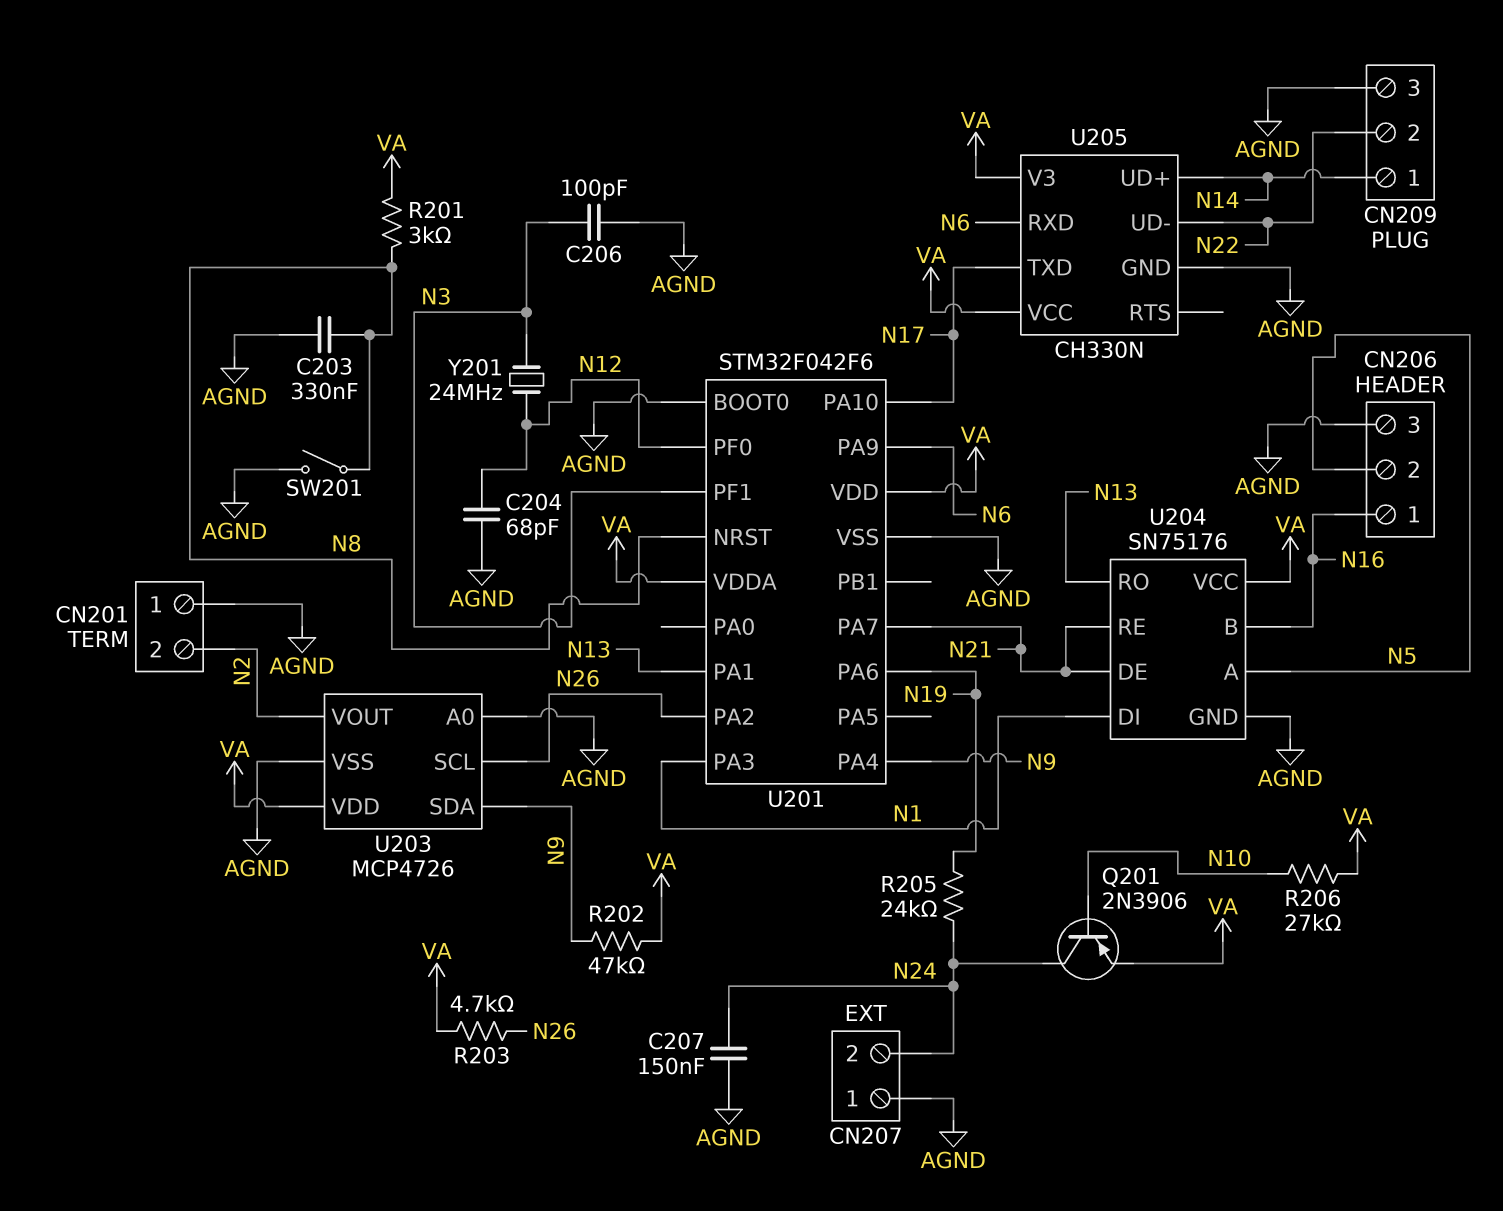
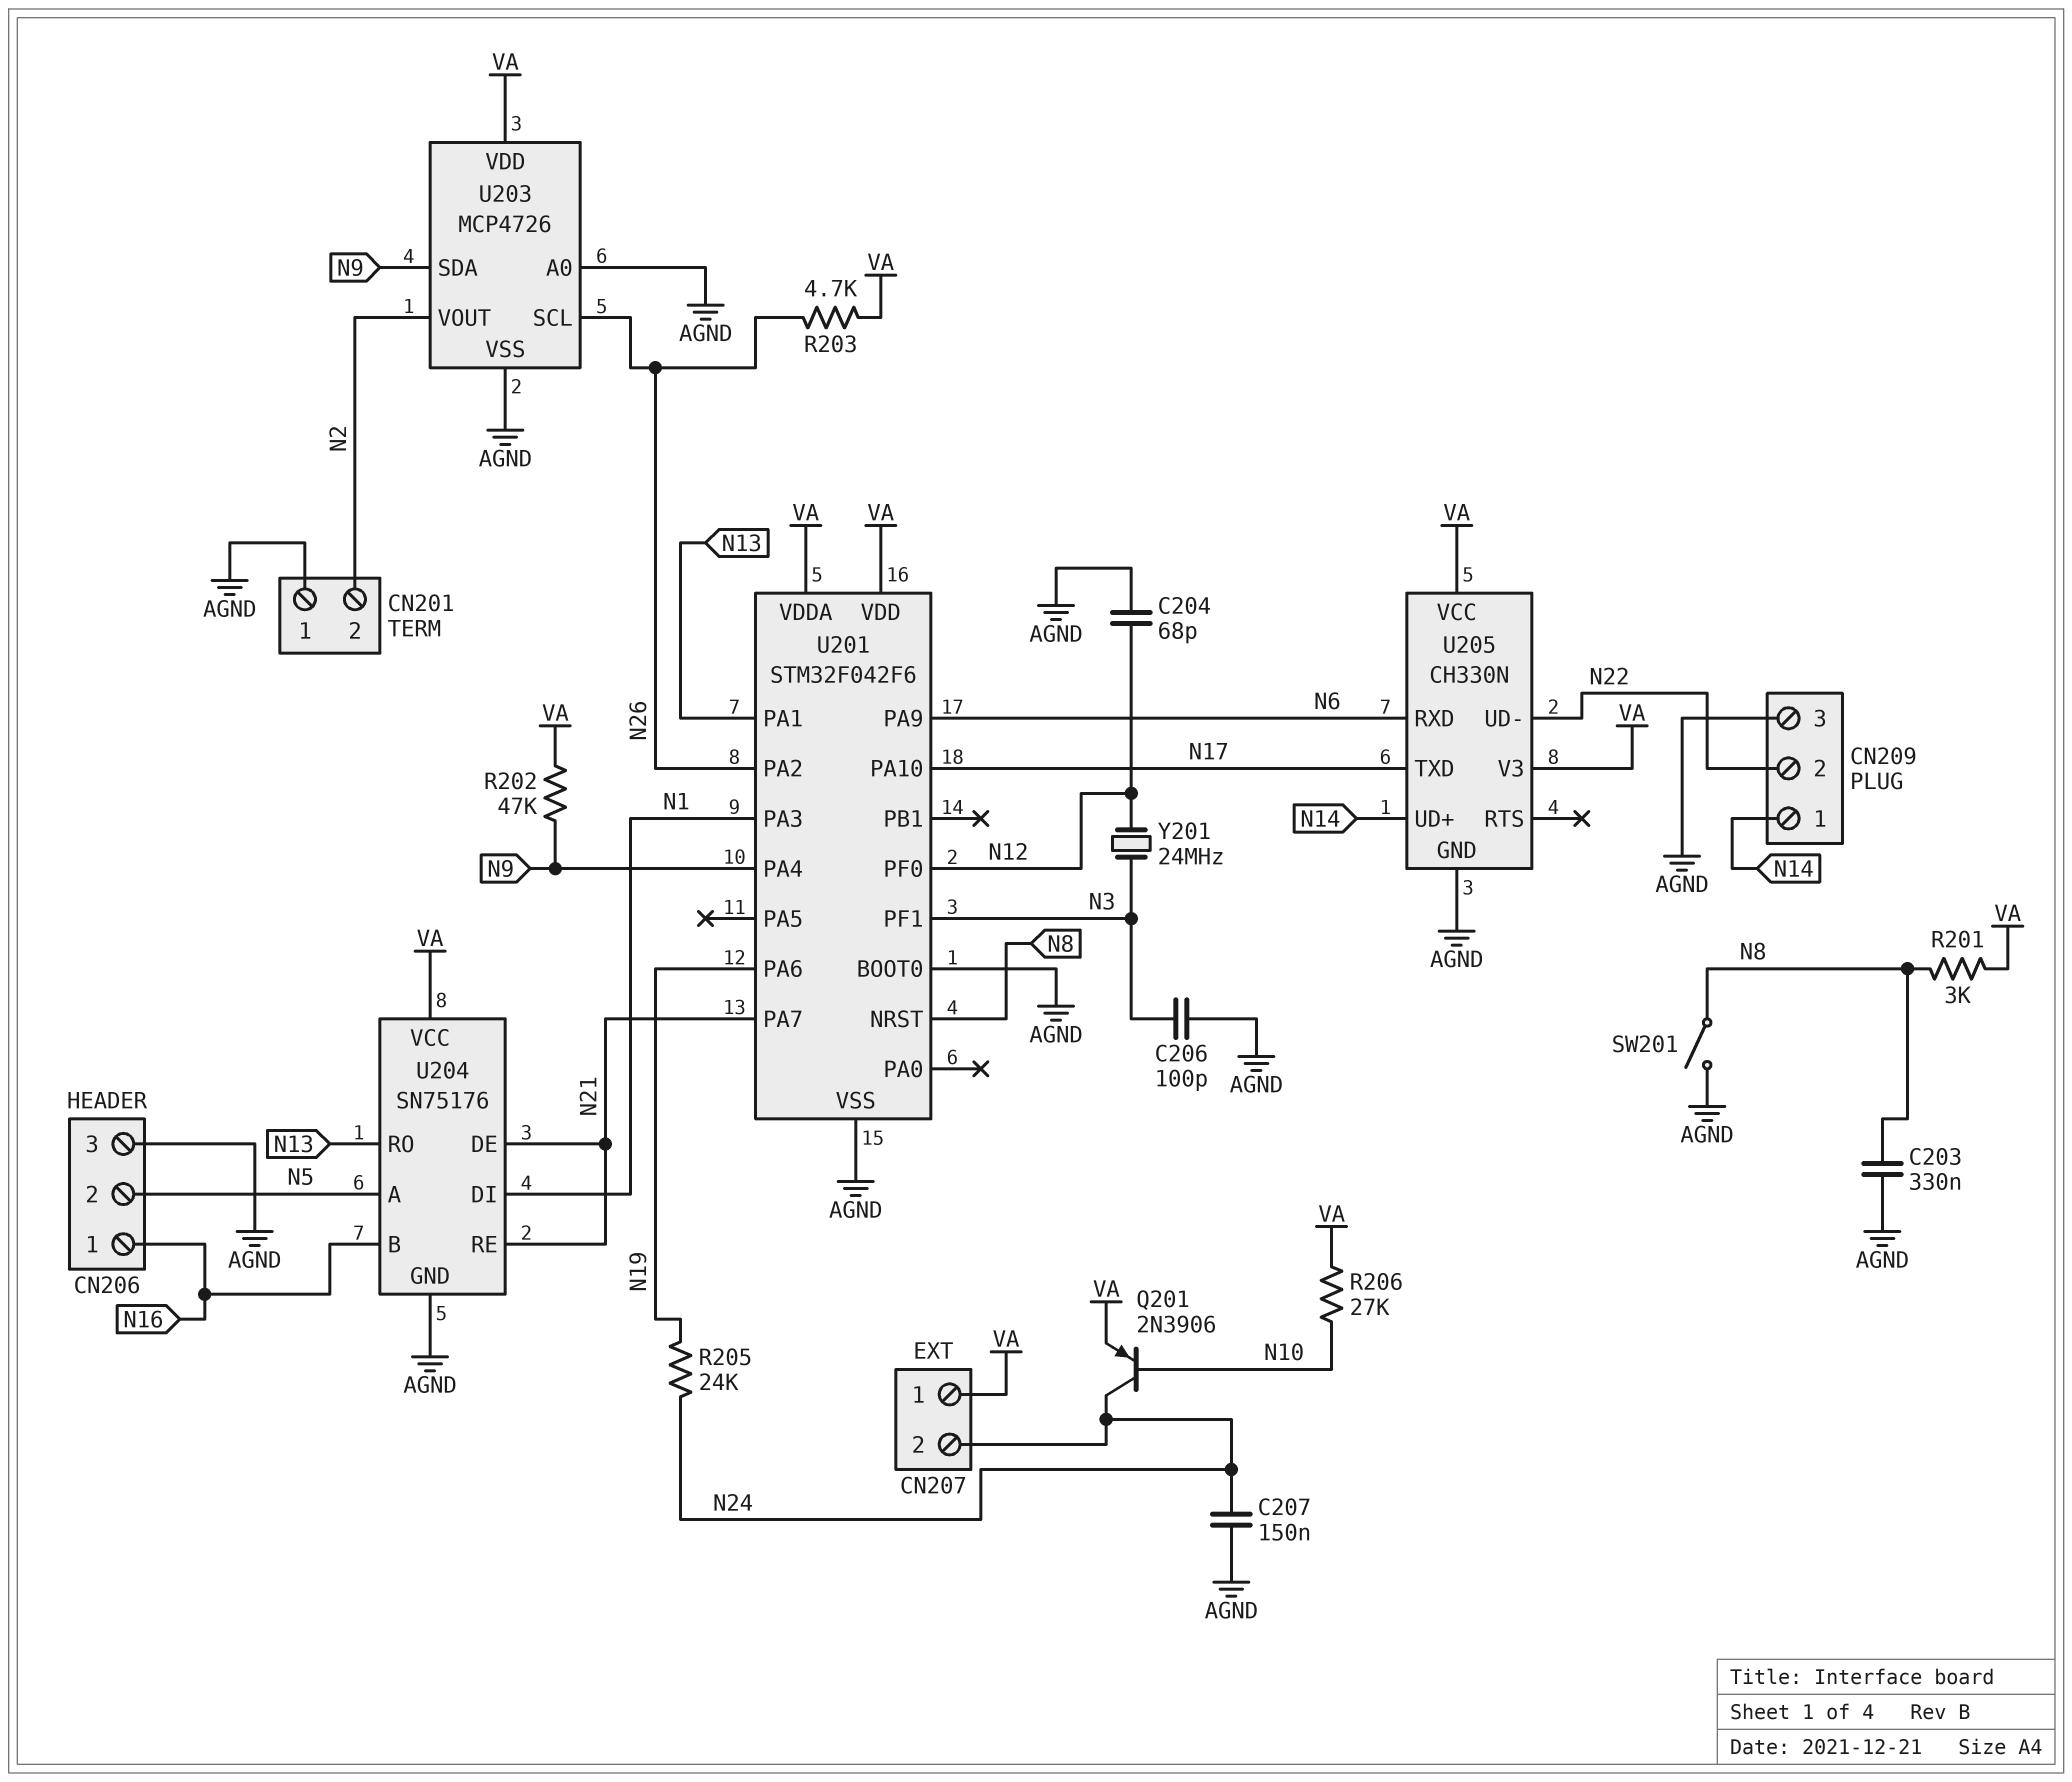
CN207 pin 1: AGND -> VA

